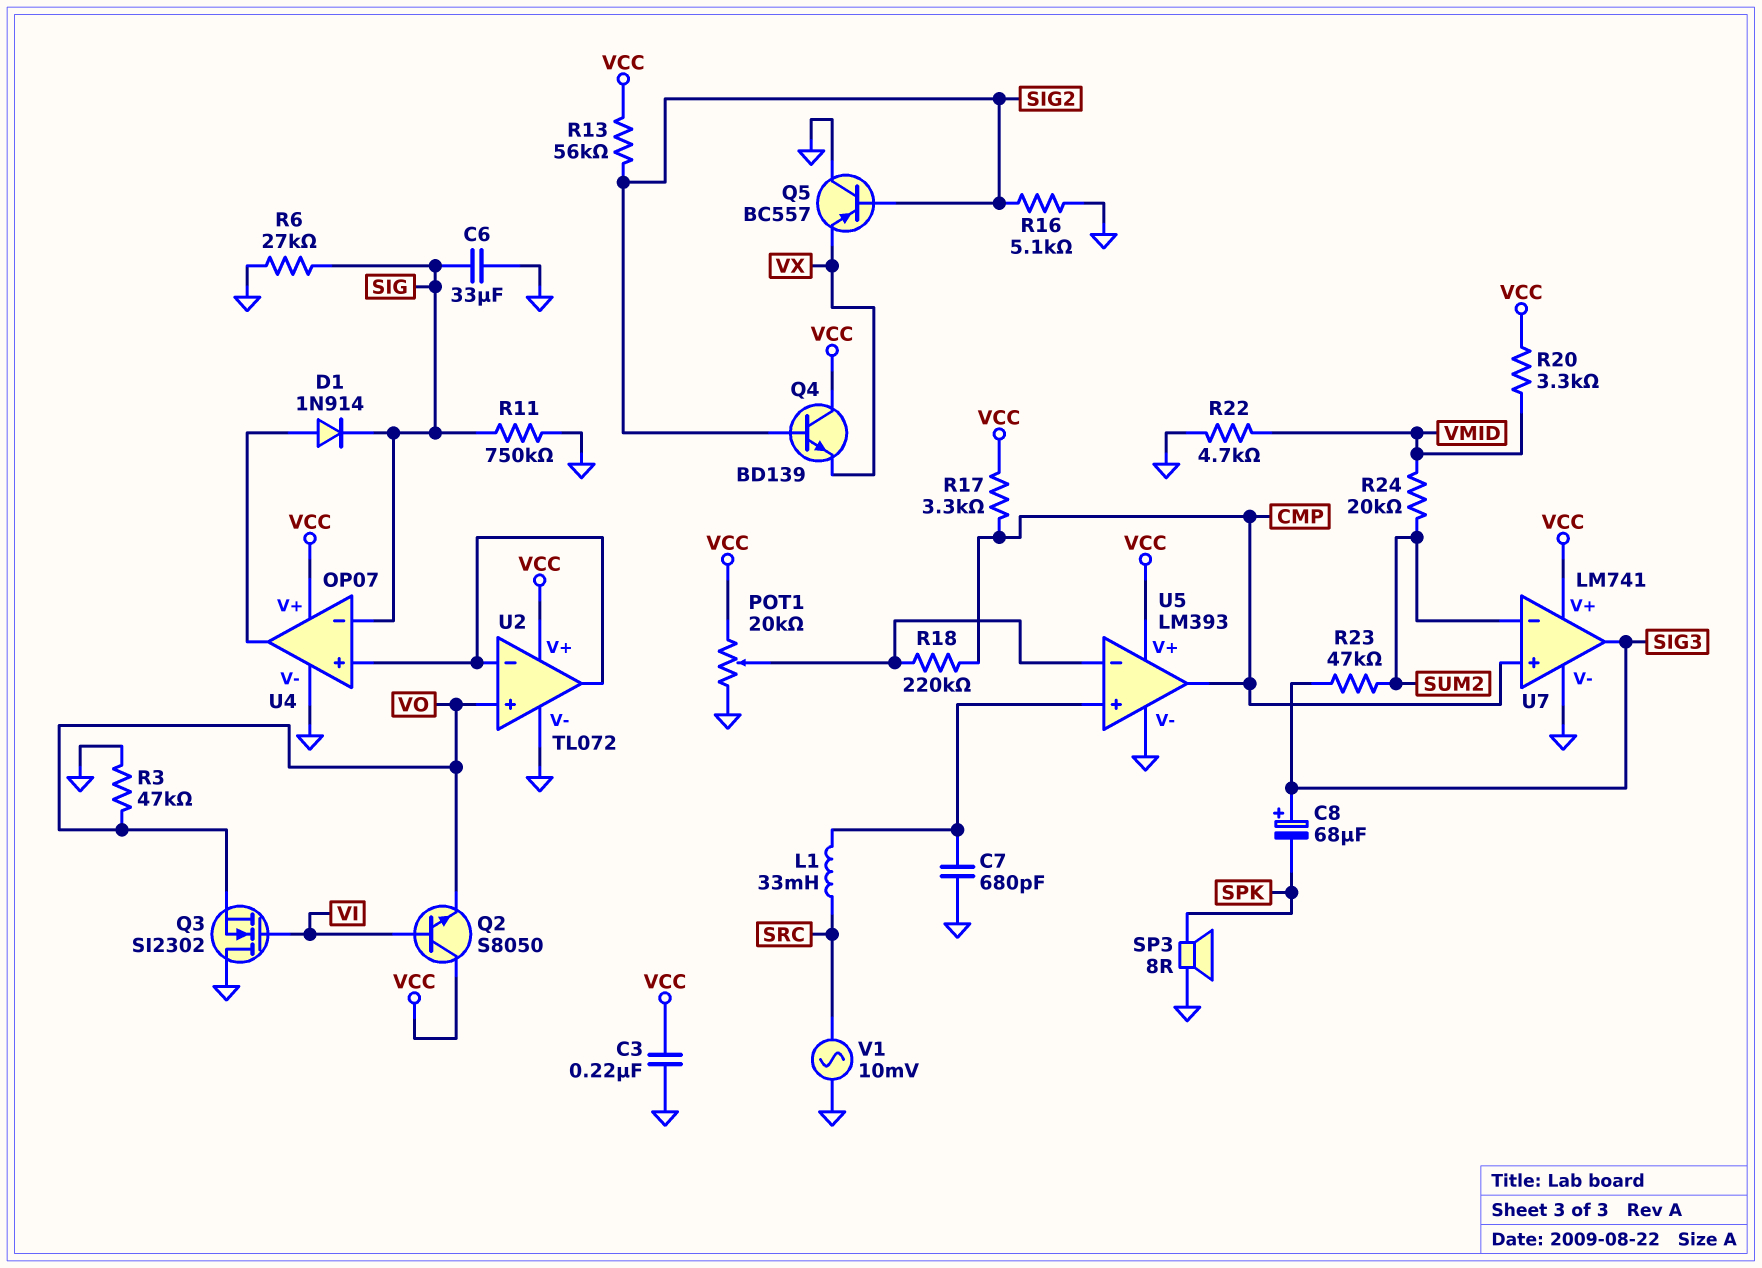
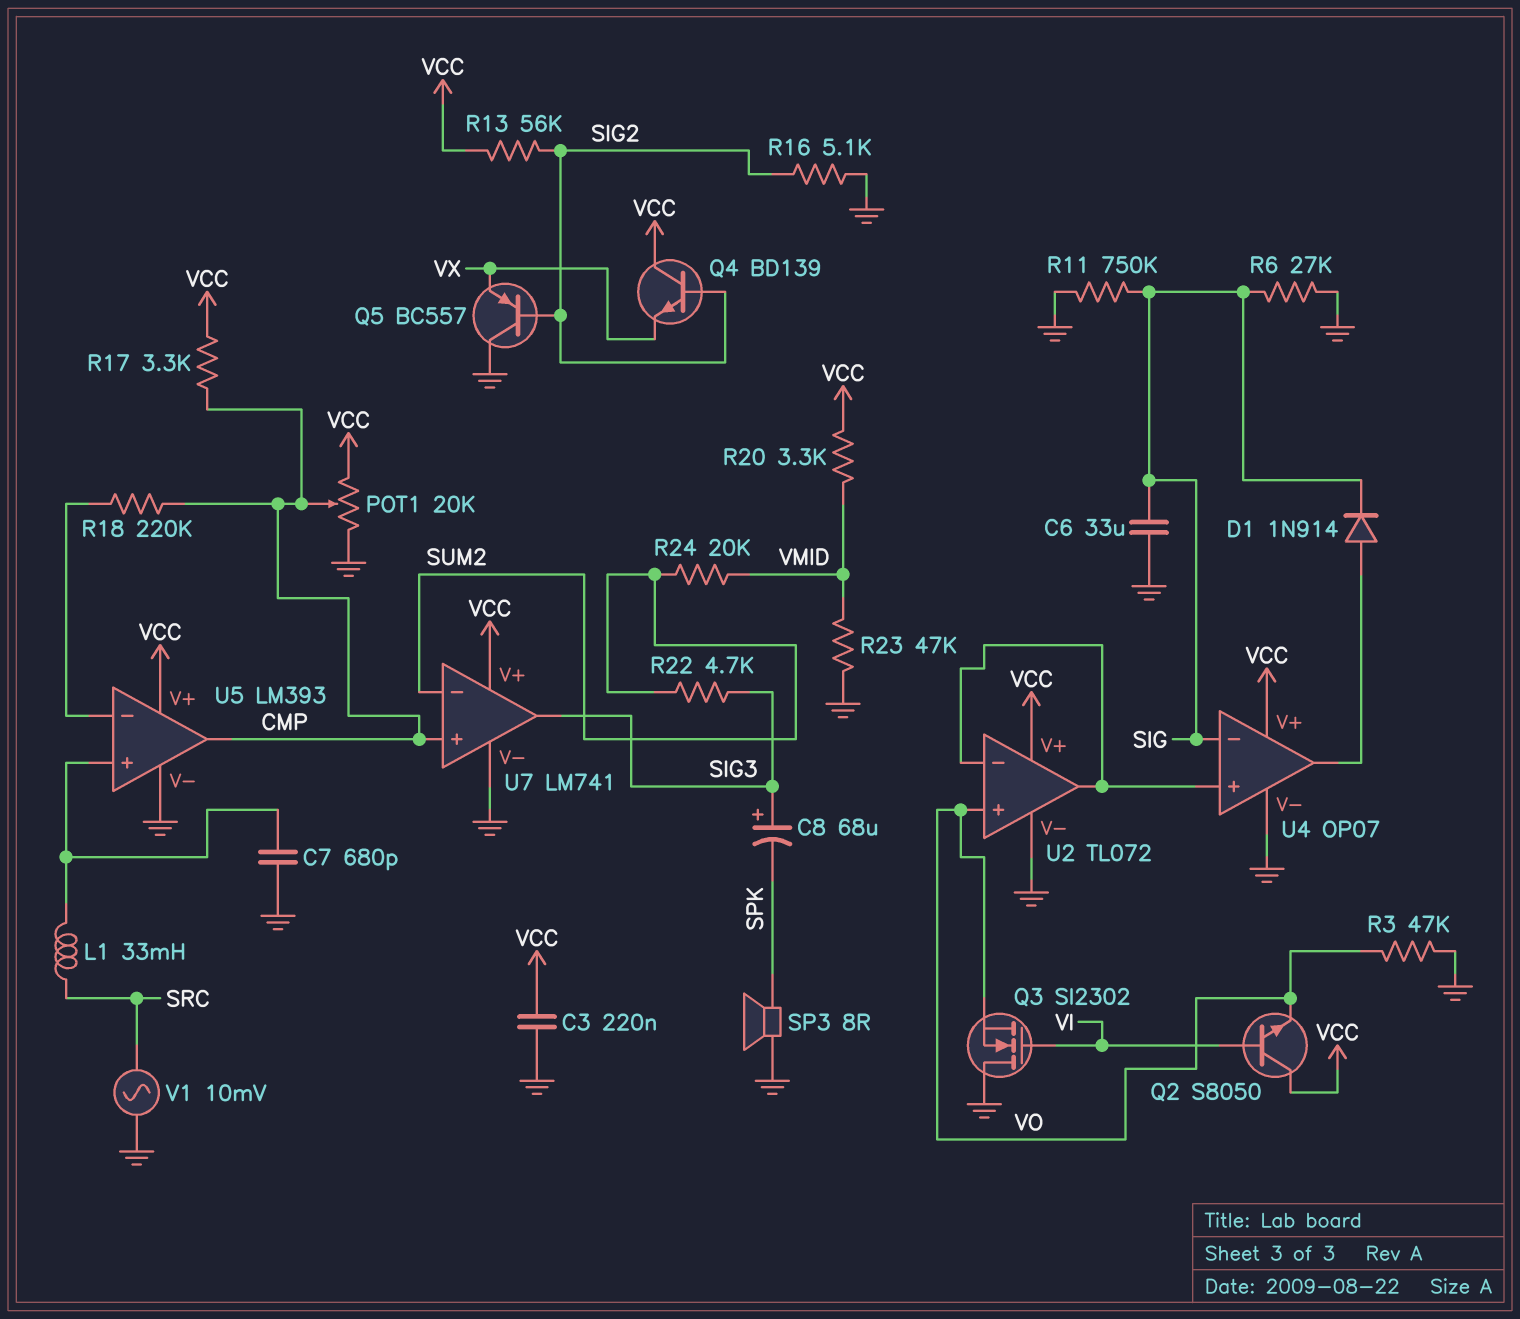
POT1: 20k (GND, VCC, wiper U5/in-) -> 20k (GND, VCC, wiper CMP)
R22: 4.7k (GND, VMID) -> 4.7k (SIG3, SUM2)
R23: 47k (SIG3, SUM2) -> 47k (GND, VMID)

